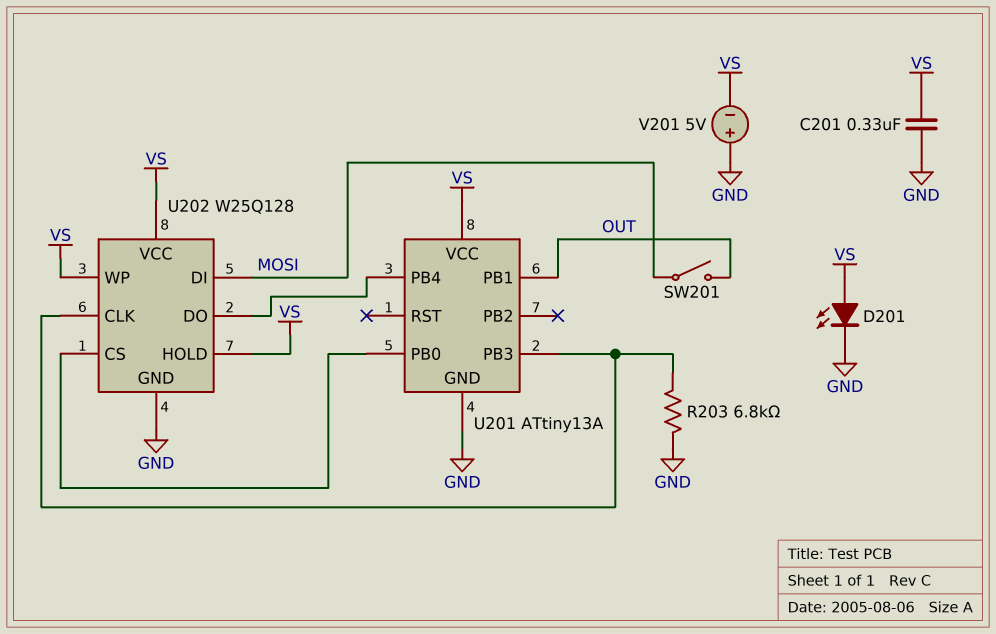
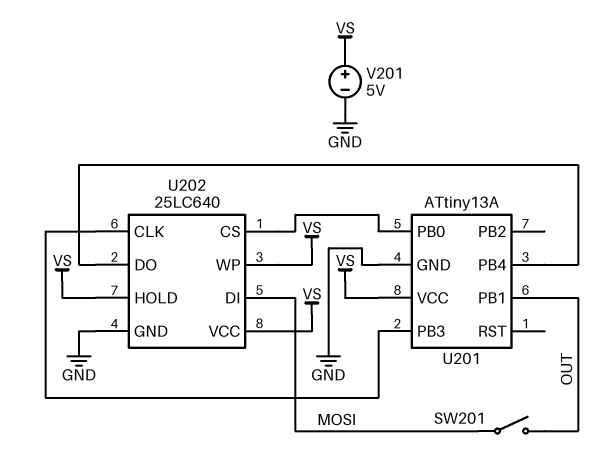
C201: 330nF (GND, VS) -> none
D201: LED (A VS, K GND) -> none
R203: 6.8k (GND, U201/PB3) -> none
U202: W25Q128 -> 25LC640
V201: 5V (plus GND, minus VS) -> 5V (plus VS, minus GND)

